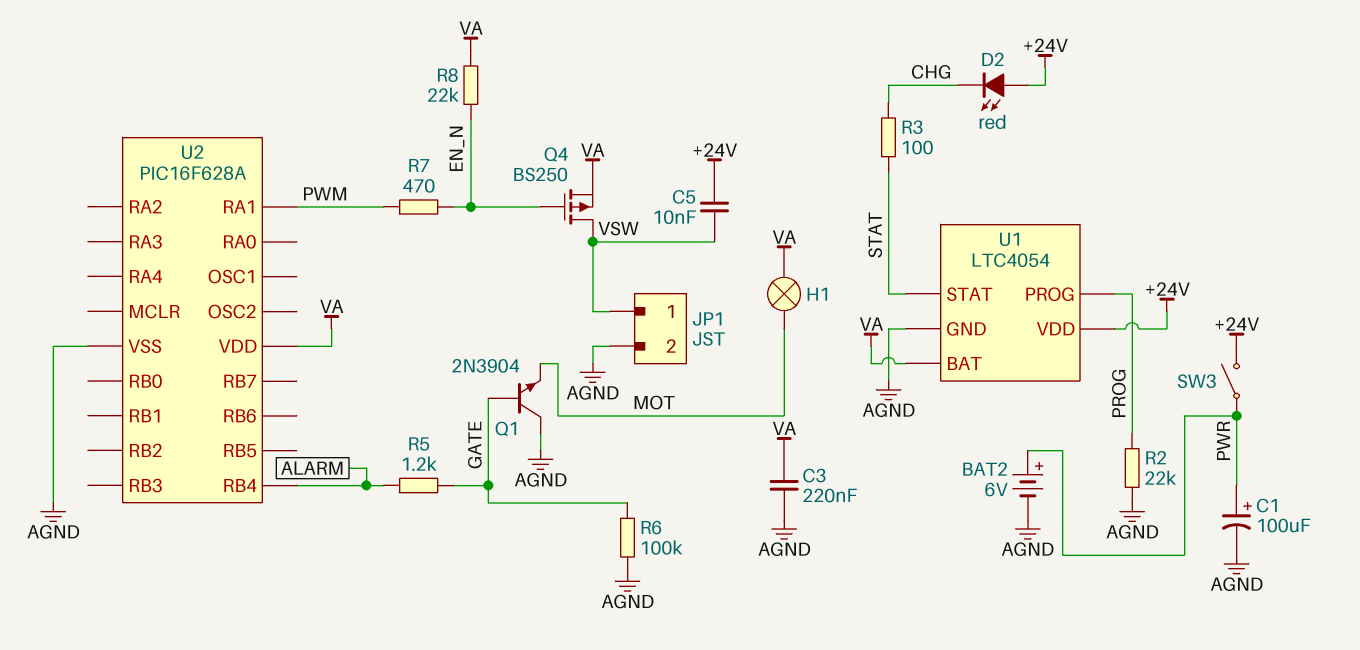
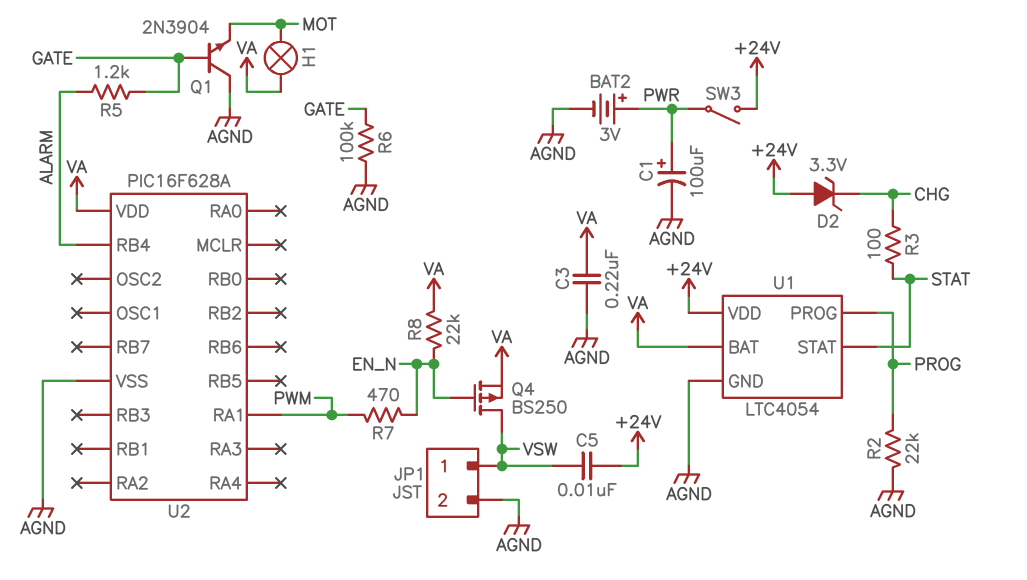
BAT2: 6V (plus PWR, minus AGND) -> 3V (plus PWR, minus AGND)
D2: LED red (A +24V, K CHG) -> zener 3.3V (A +24V, K CHG)

